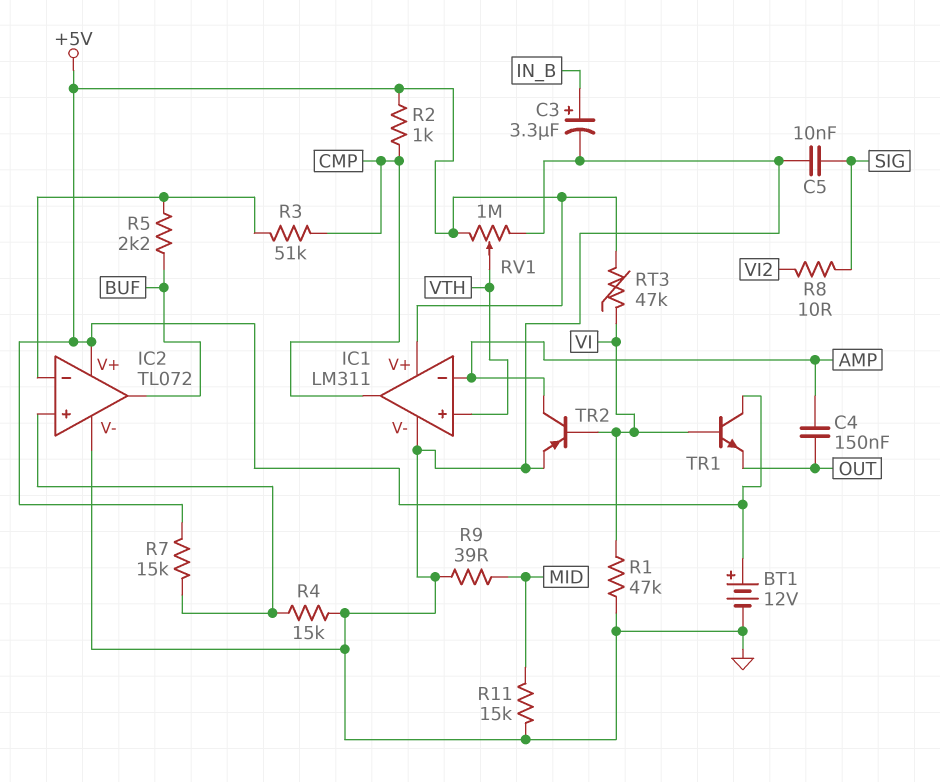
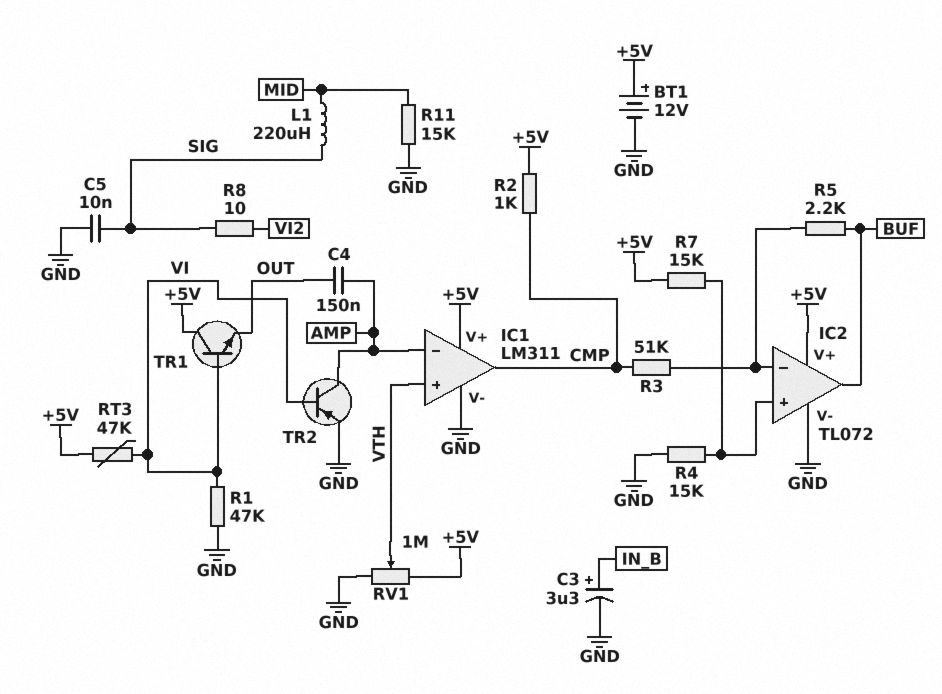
L1: none -> 220uH (MID, SIG)
R9: 39 (GND, MID) -> none

